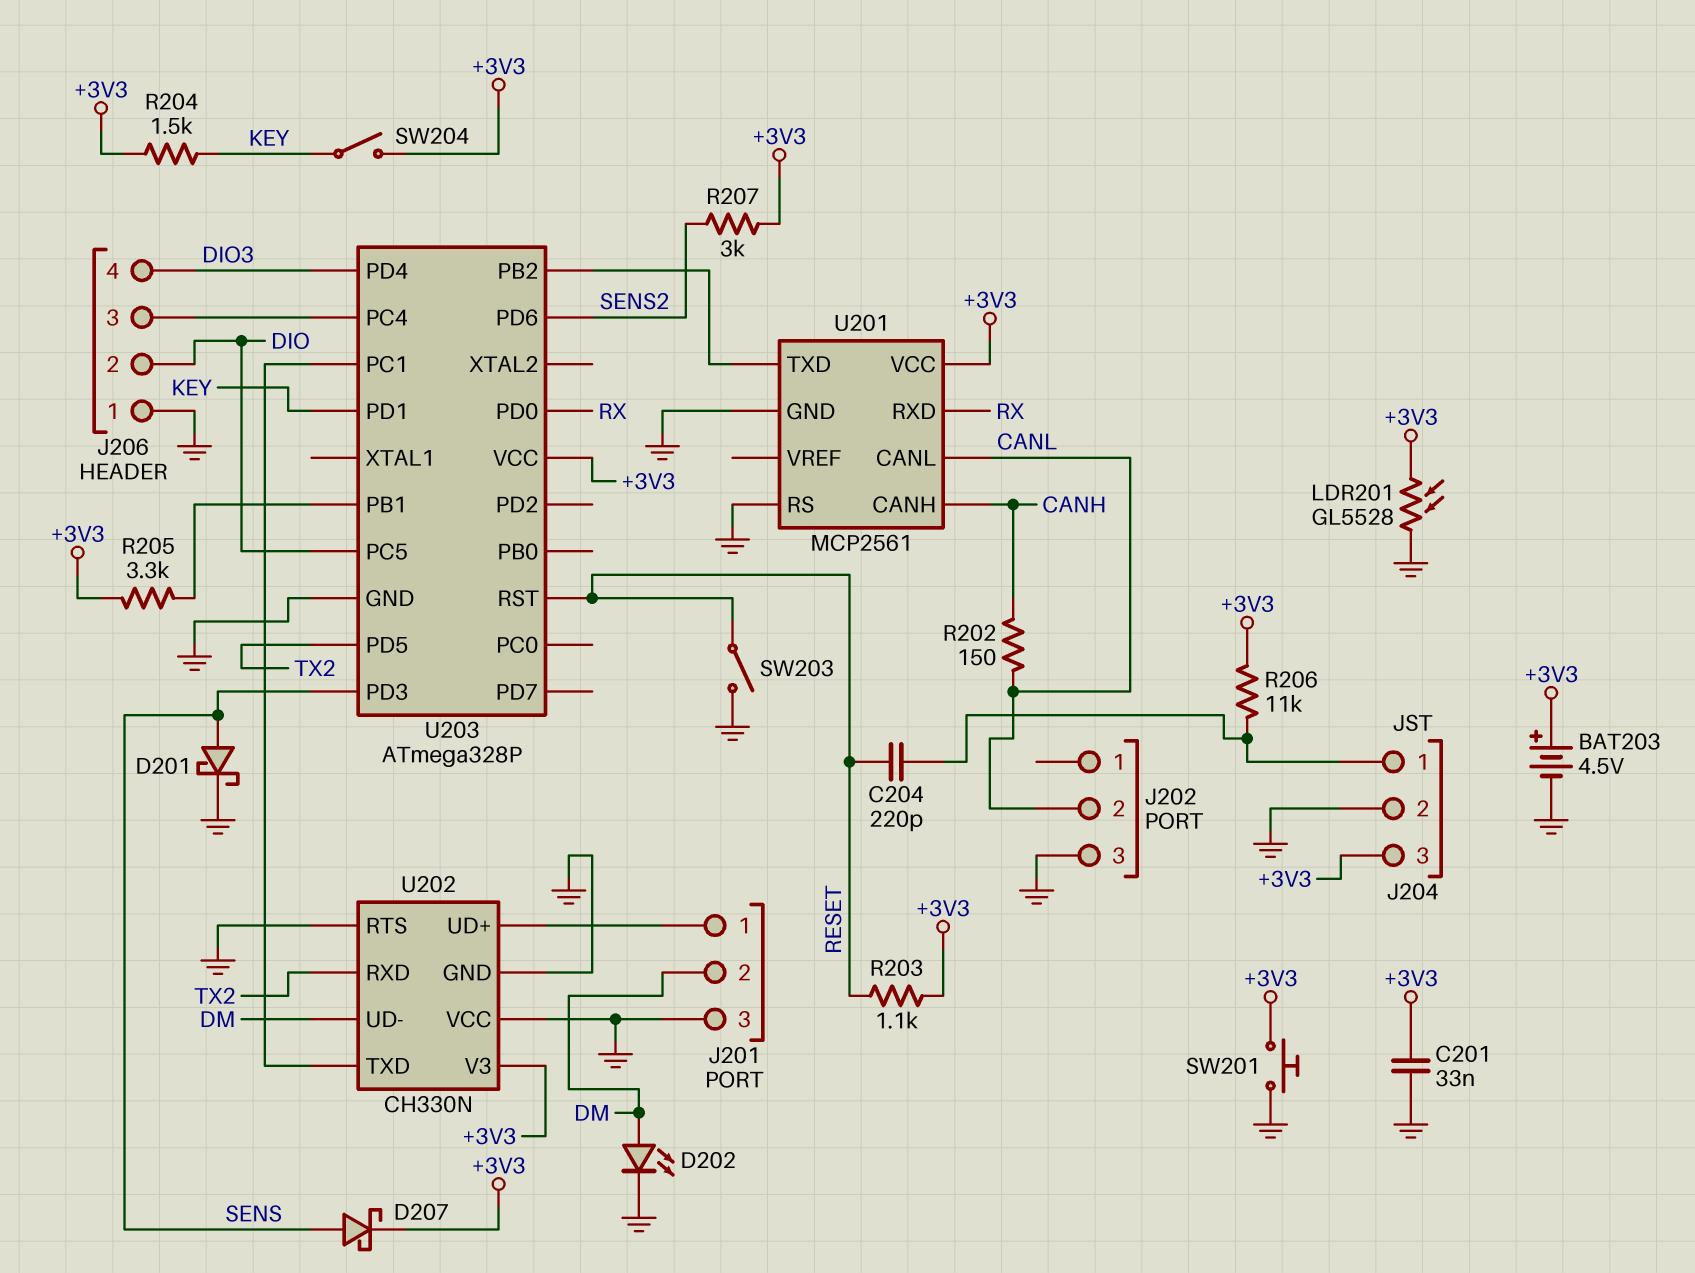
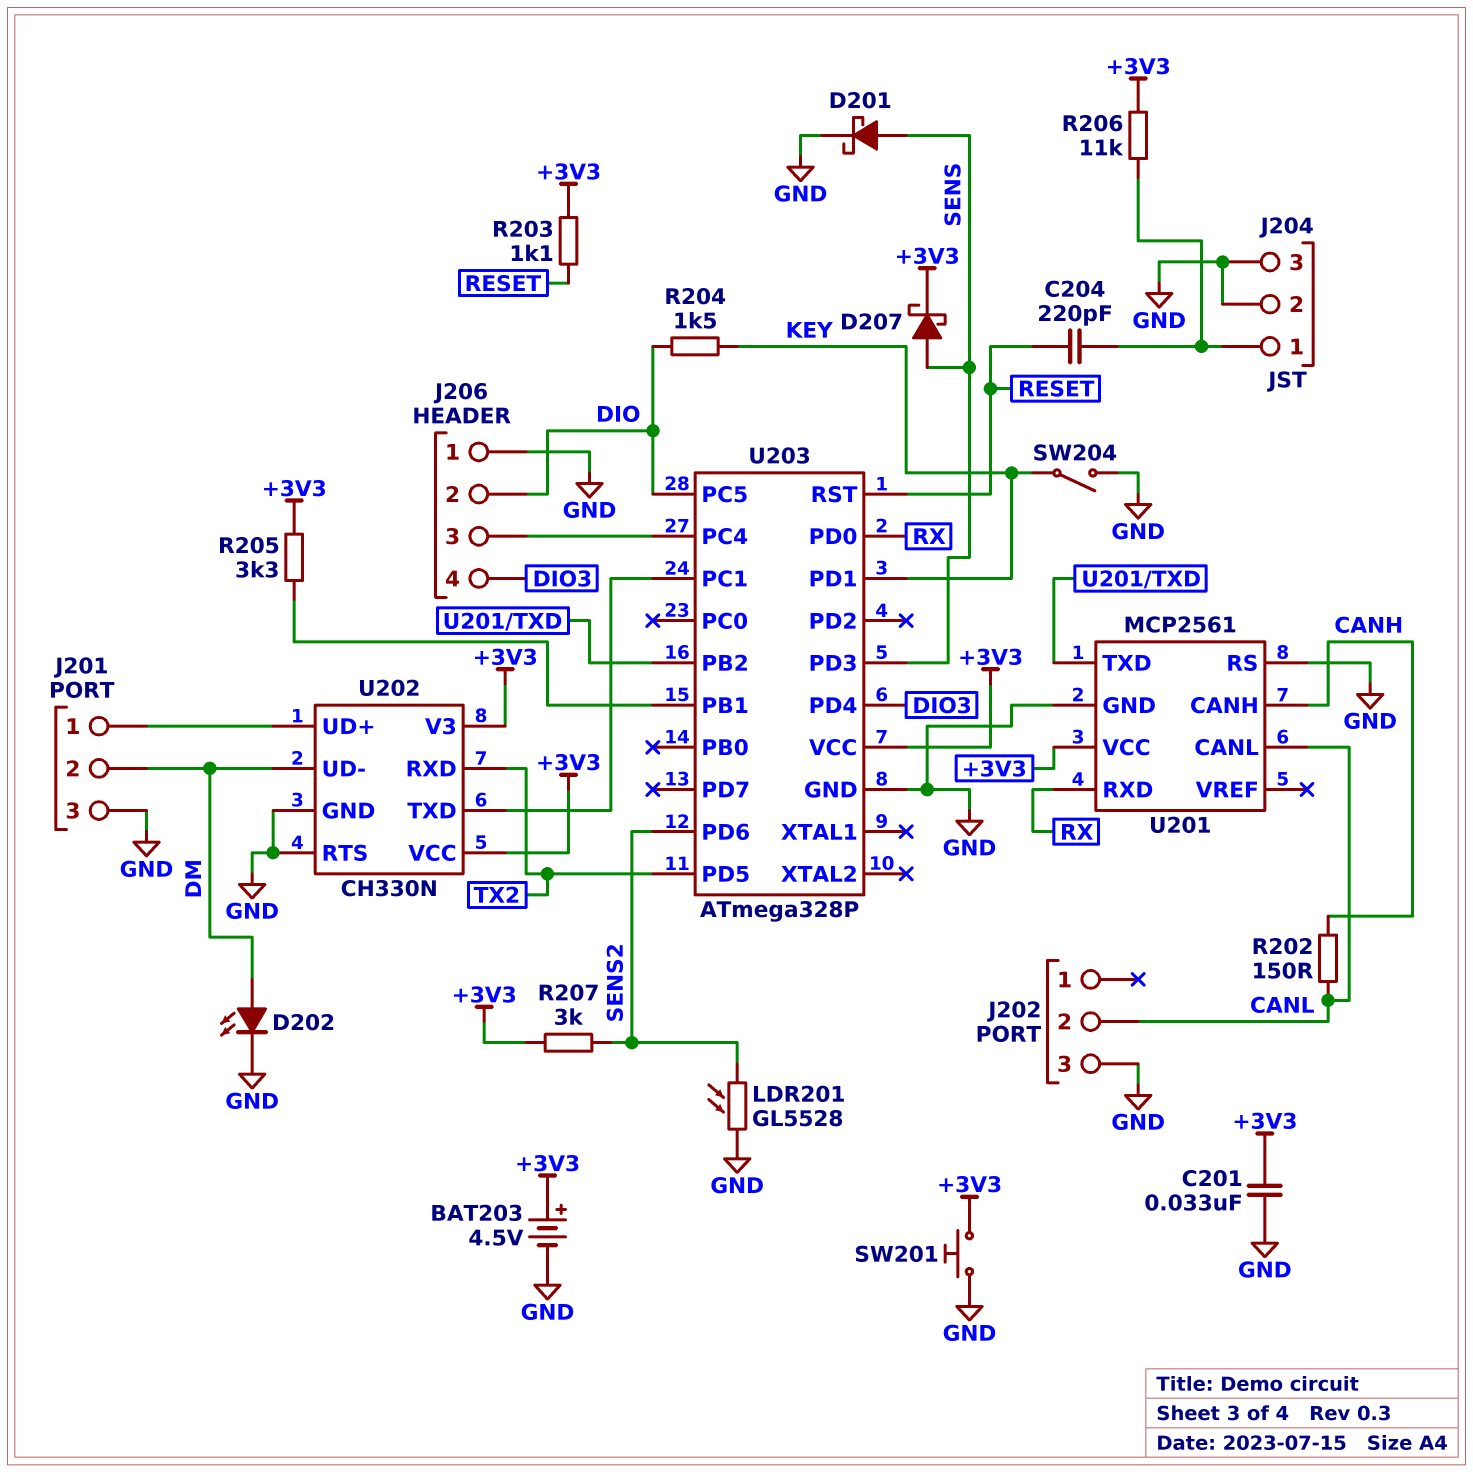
J204 pin 3: +3V3 -> GND
LDR201: GL5528 (+3V3, GND) -> GL5528 (GND, SENS2)
R204: 1.5k (+3V3, KEY) -> 1.5k (DIO, KEY)
SW203: switch (GND, RESET) -> none
SW204: switch (+3V3, KEY) -> switch (GND, KEY)
U202 pin VCC: GND -> +3V3

